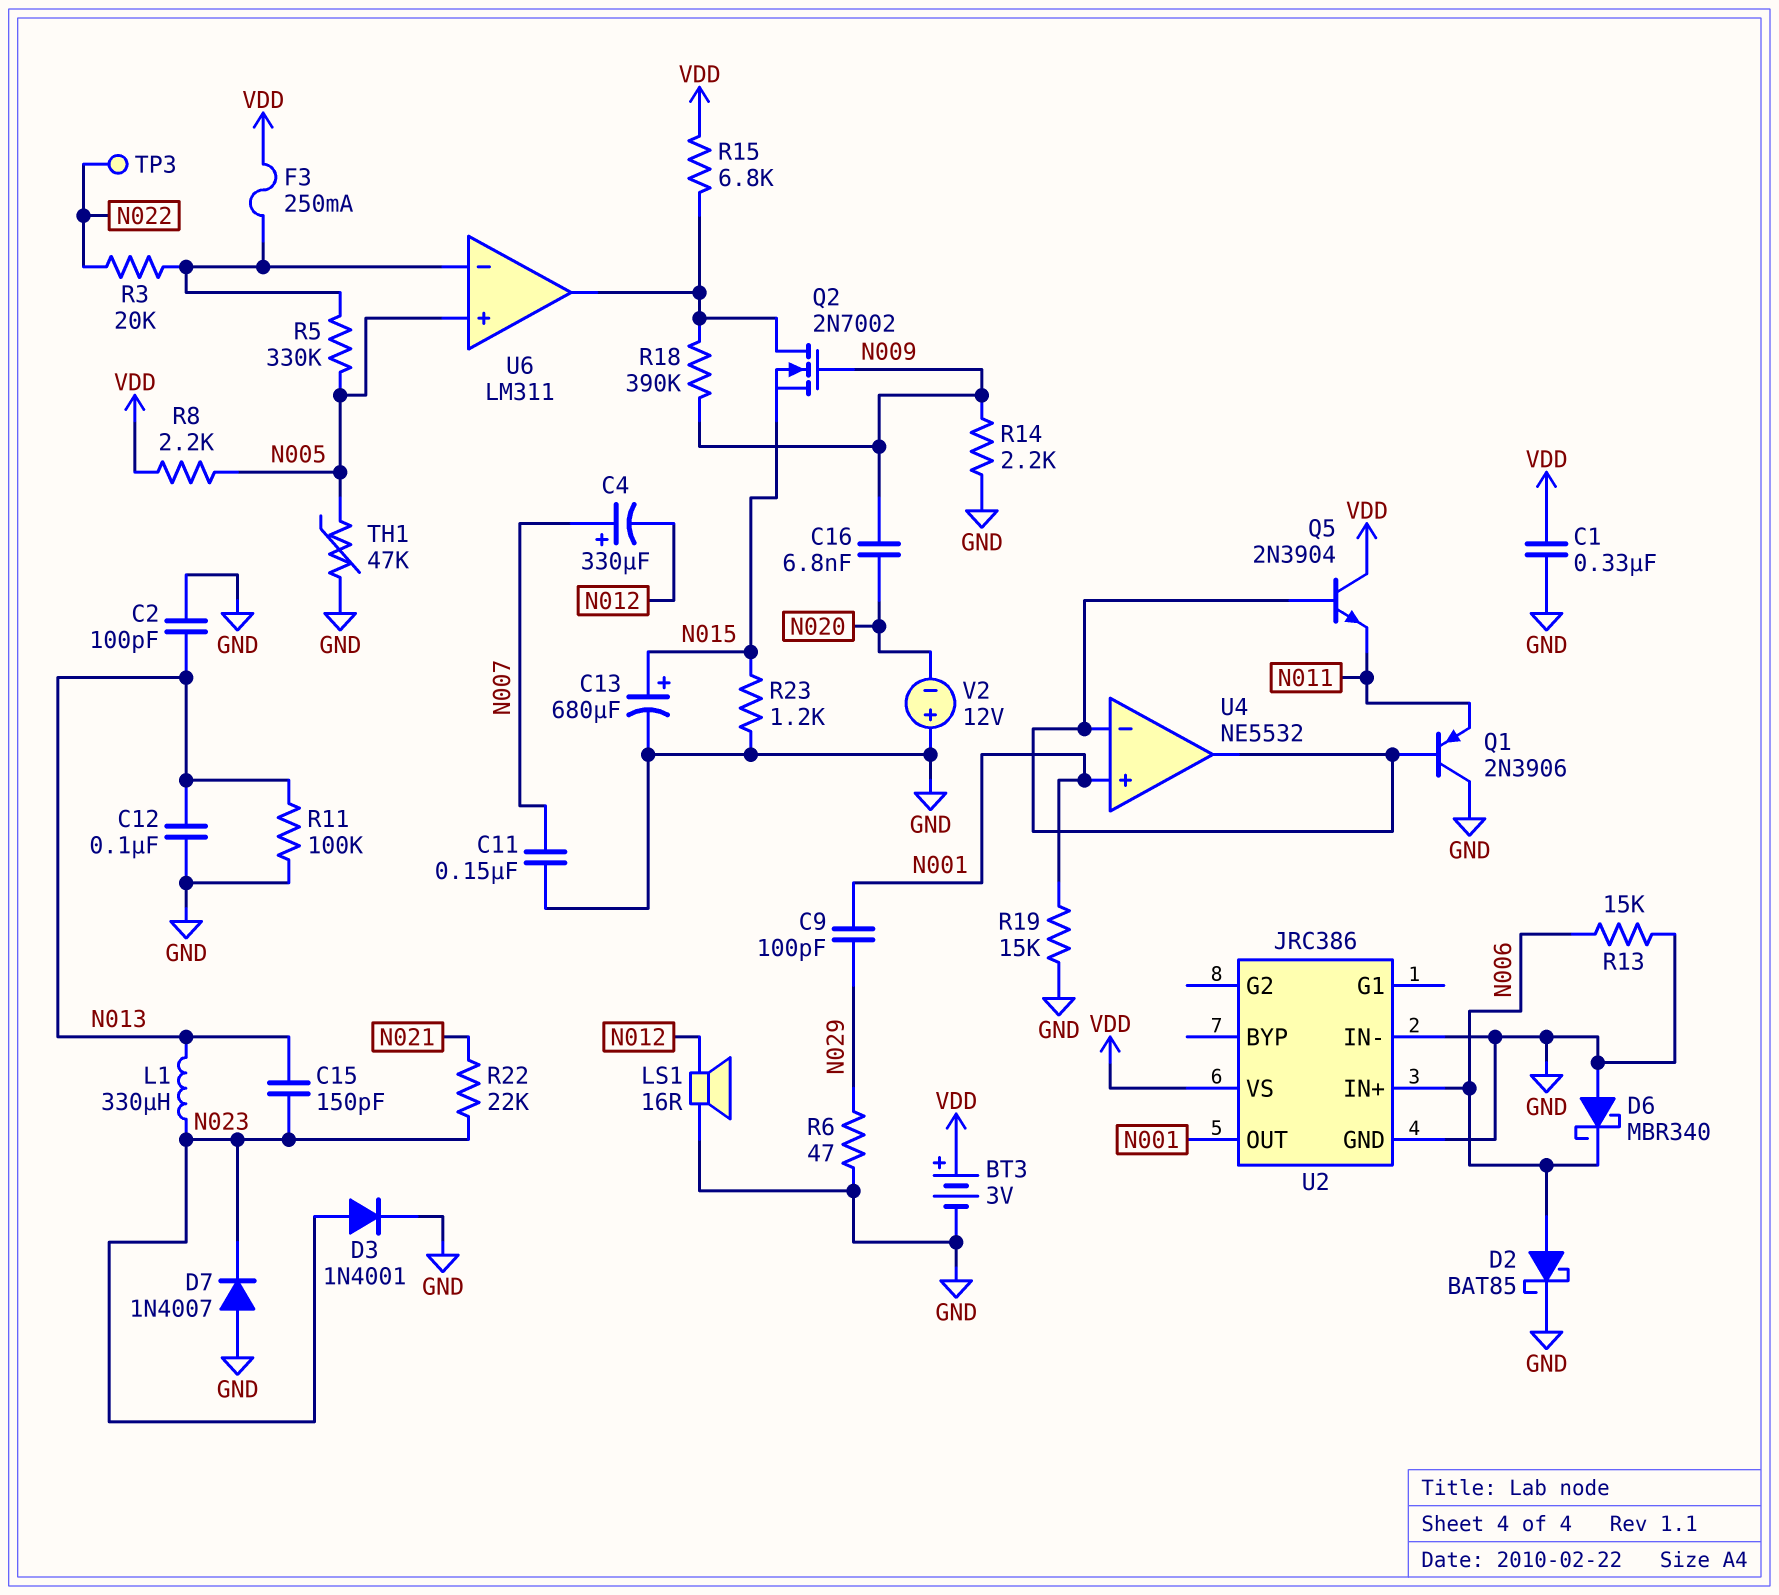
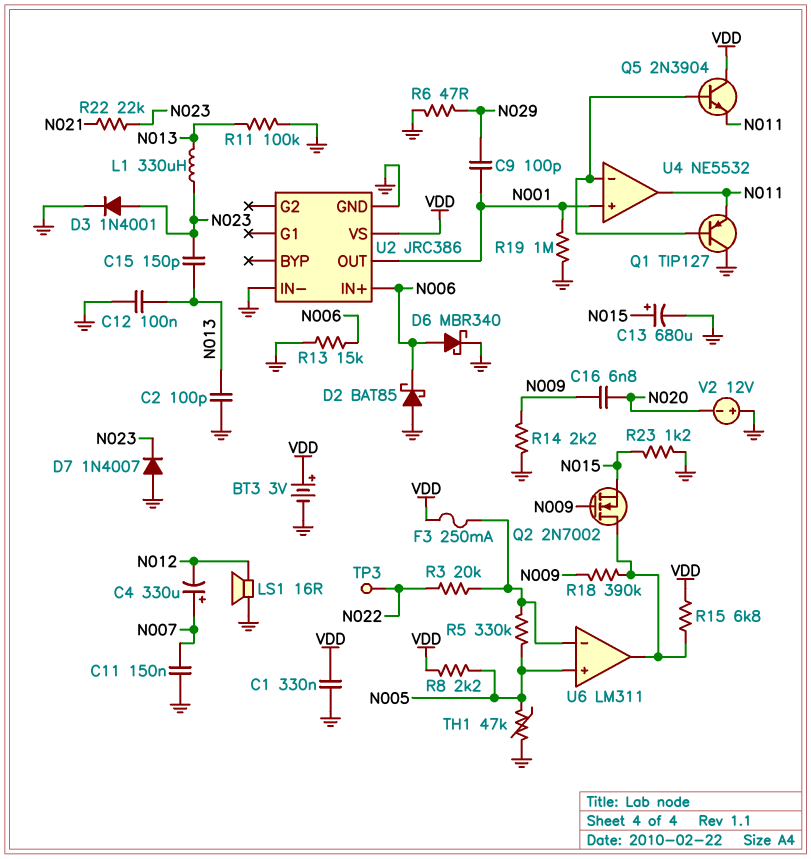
D2: schottky BAT85 (A N006, K GND) -> schottky BAT85 (A GND, K N006)
D6: schottky MBR340 (A GND, K N006) -> schottky MBR340 (A N006, K GND)
Q1: PNP 2N3906 (B U4/in-, C GND, E N011) -> PNP TIP127 (B U4/in-, C GND, E N011)
R19: 15k (GND, N001) -> 1M (GND, N001)
U4 pin out: U4/in- -> N011

